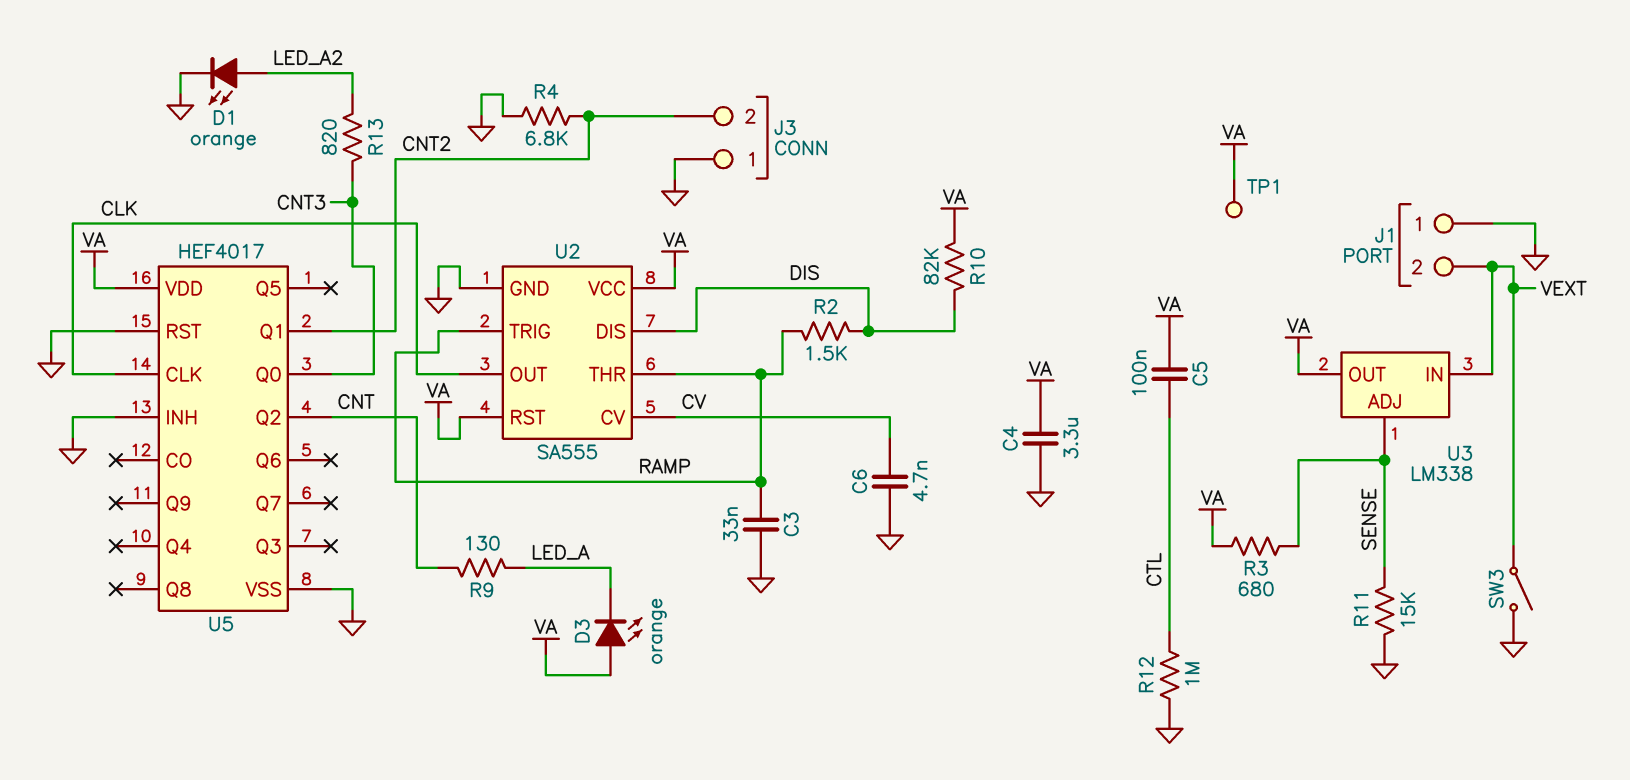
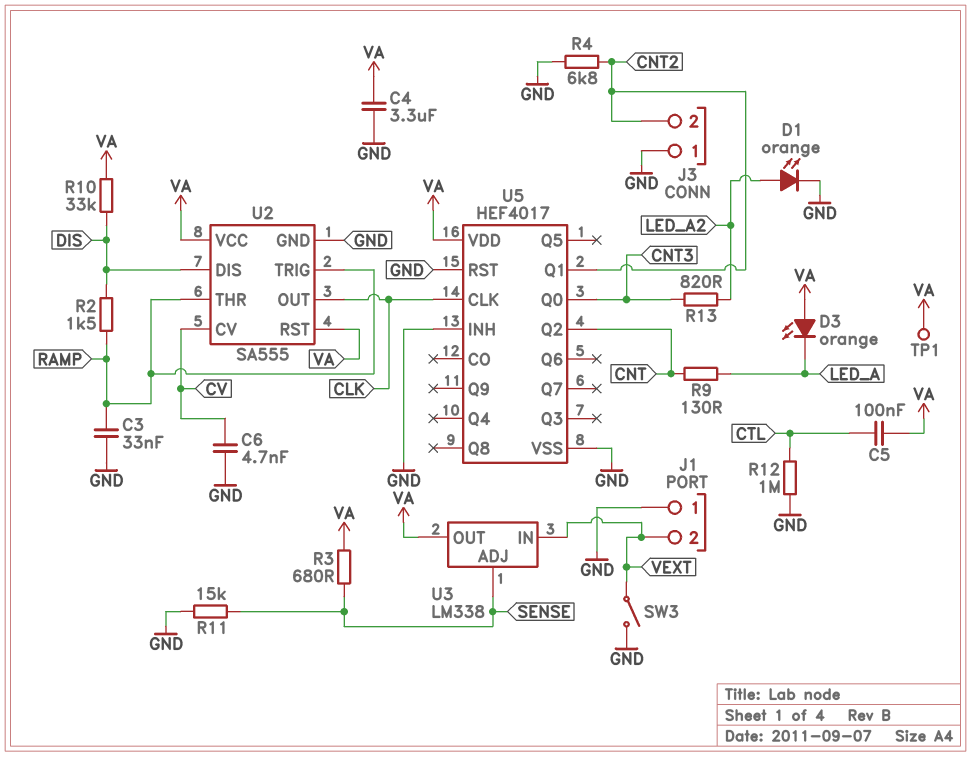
R10: 82k (DIS, VA) -> 33k (DIS, VA)

